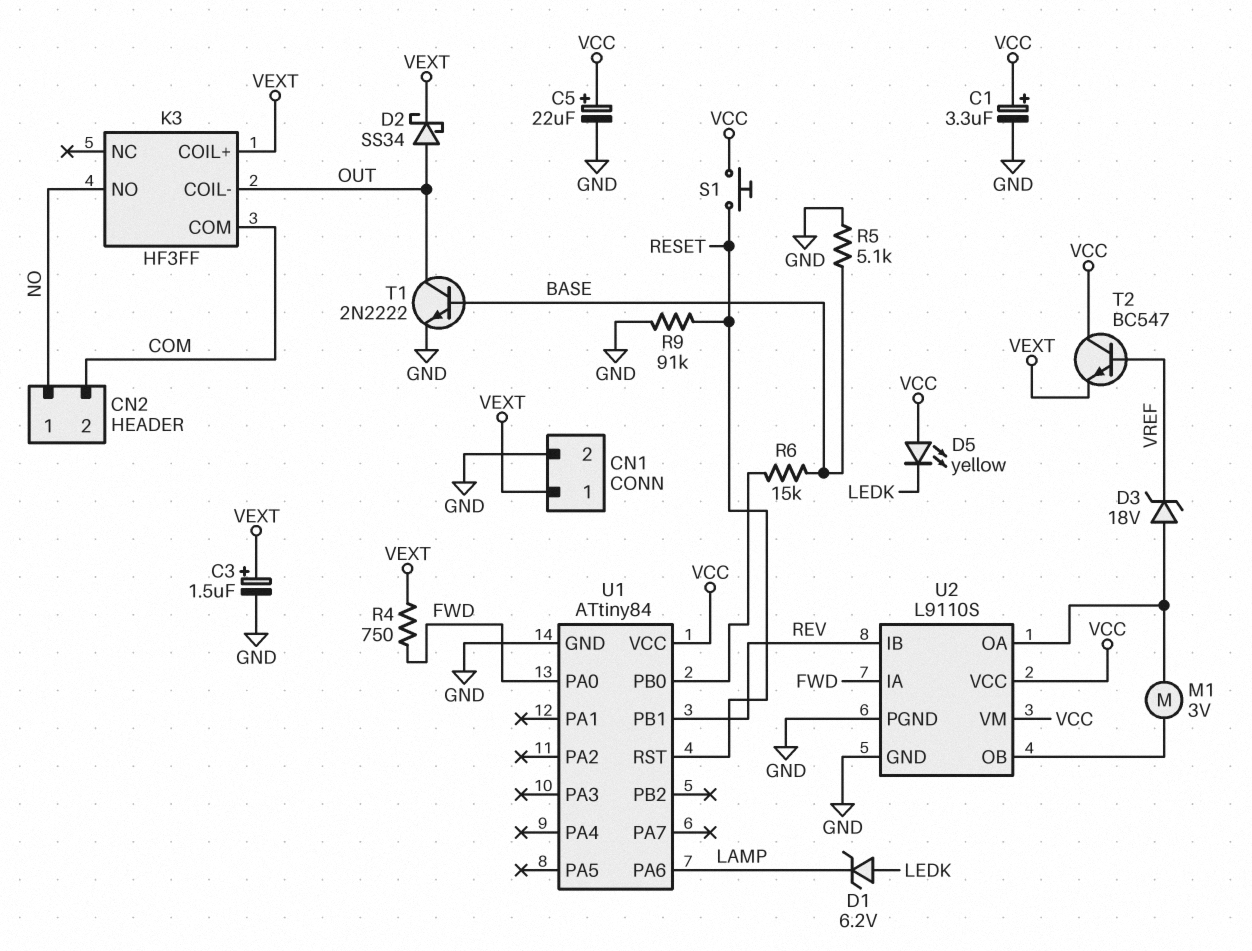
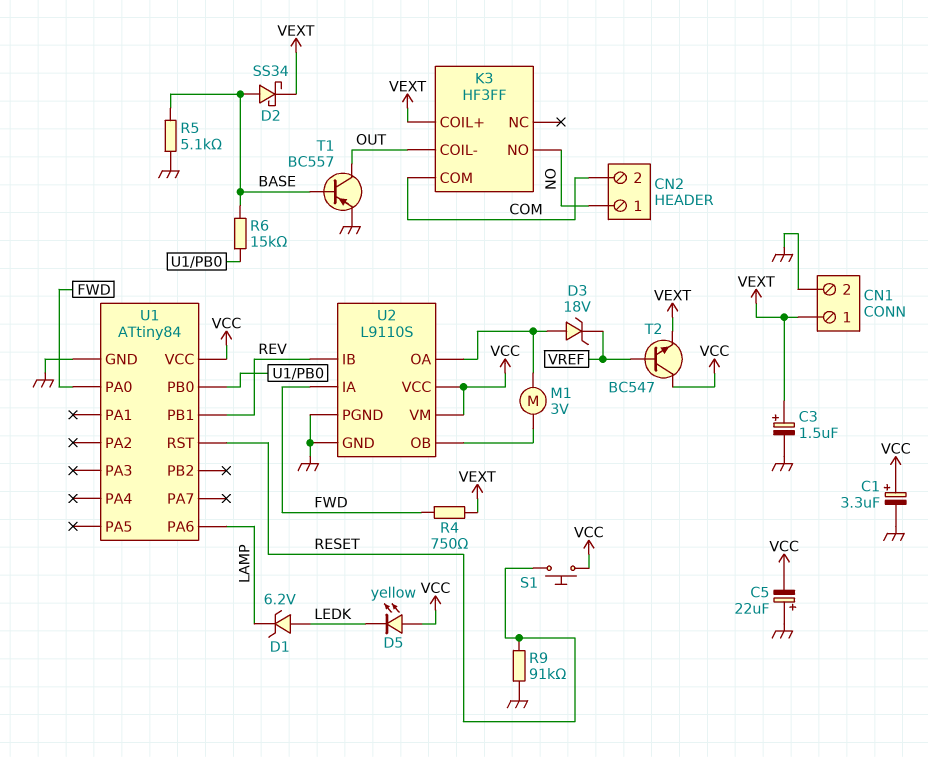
C5: 22uF (plus VCC, minus GND) -> 22uF (plus GND, minus VCC)
D2: schottky SS34 (A OUT, K VEXT) -> schottky SS34 (A BASE, K VEXT)
T1: NPN 2N2222 (B BASE, C OUT, E GND) -> PNP BC557 (B BASE, C OUT, E GND)

